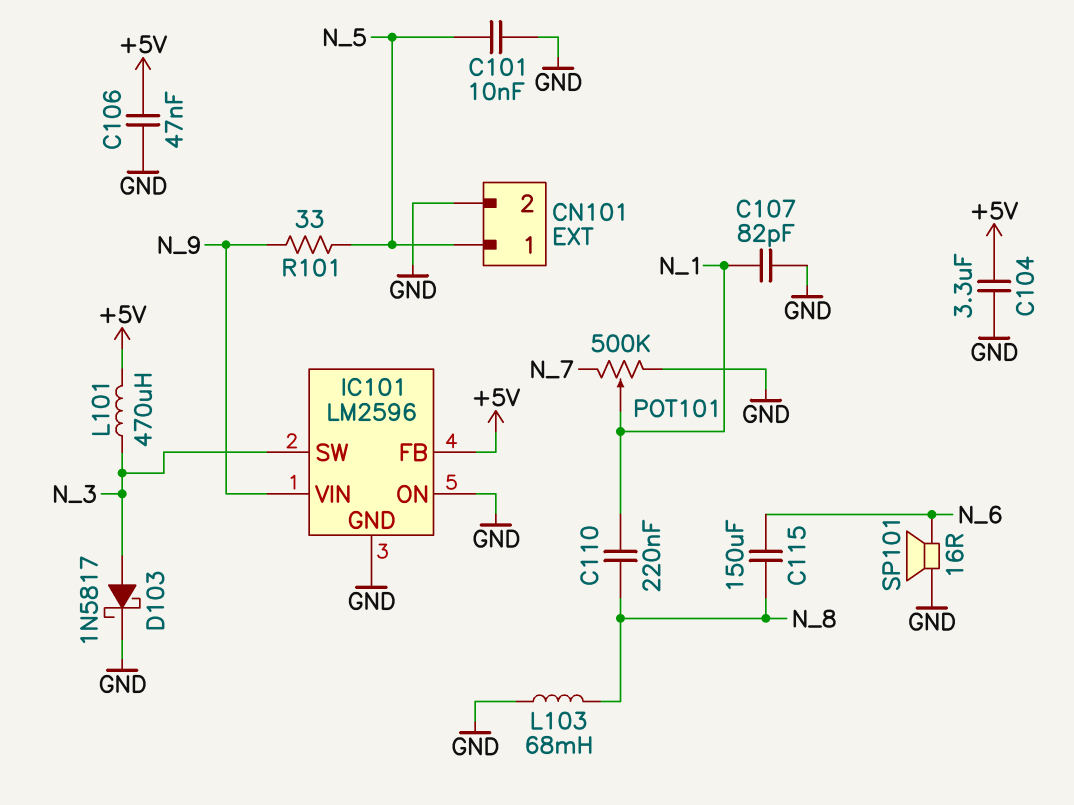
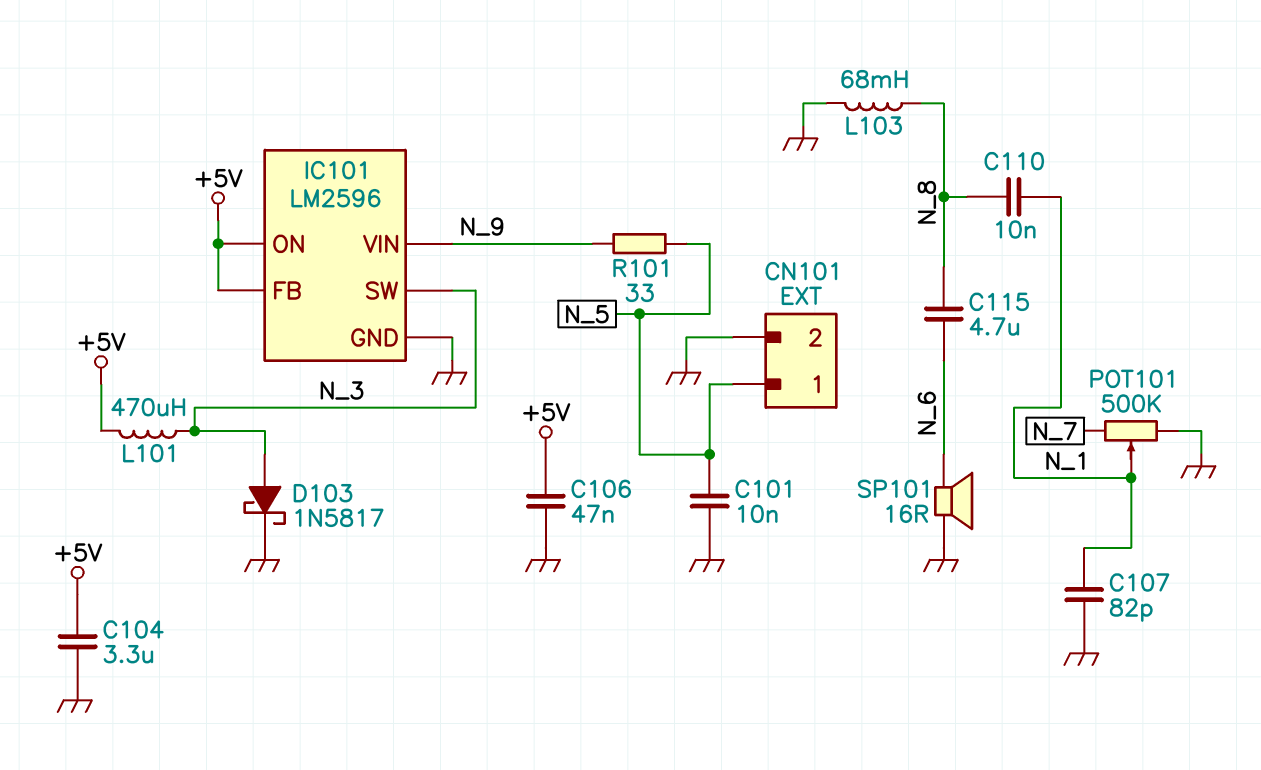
C110: 220nF (N_1, N_8) -> 10nF (N_1, N_8)
C115: 150uF (N_6, N_8) -> 4.7uF (N_6, N_8)
IC101 pin ON: GND -> +5V

